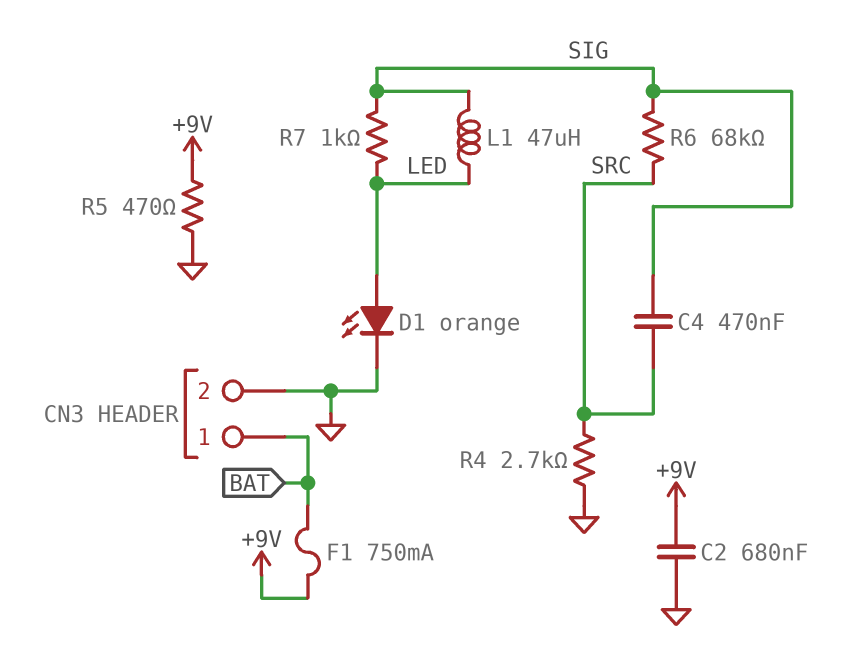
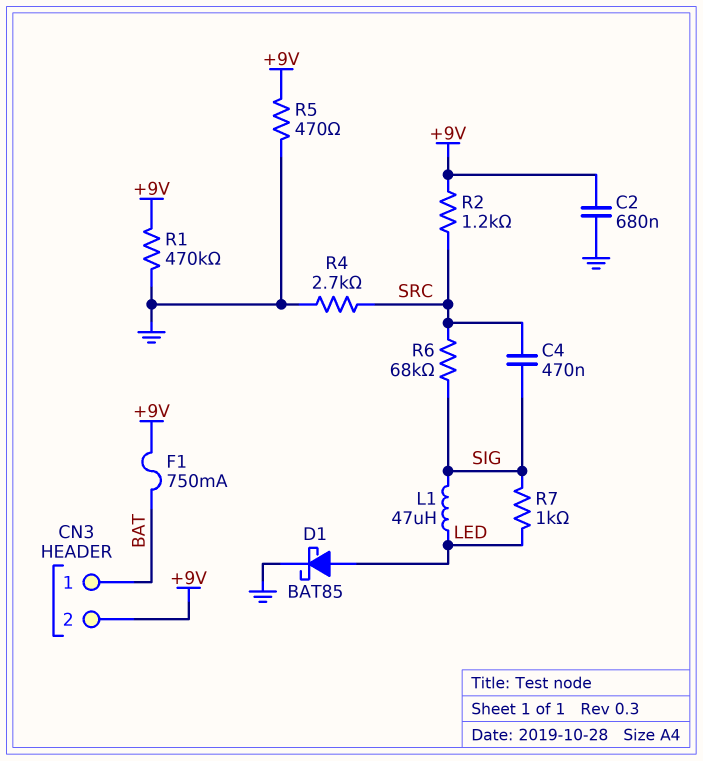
CN3 pin 2: GND -> +9V
D1: LED orange (A LED, K GND) -> schottky BAT85 (A LED, K GND)
R1: none -> 470k (+9V, GND)
R2: none -> 1.2k (+9V, SRC)

